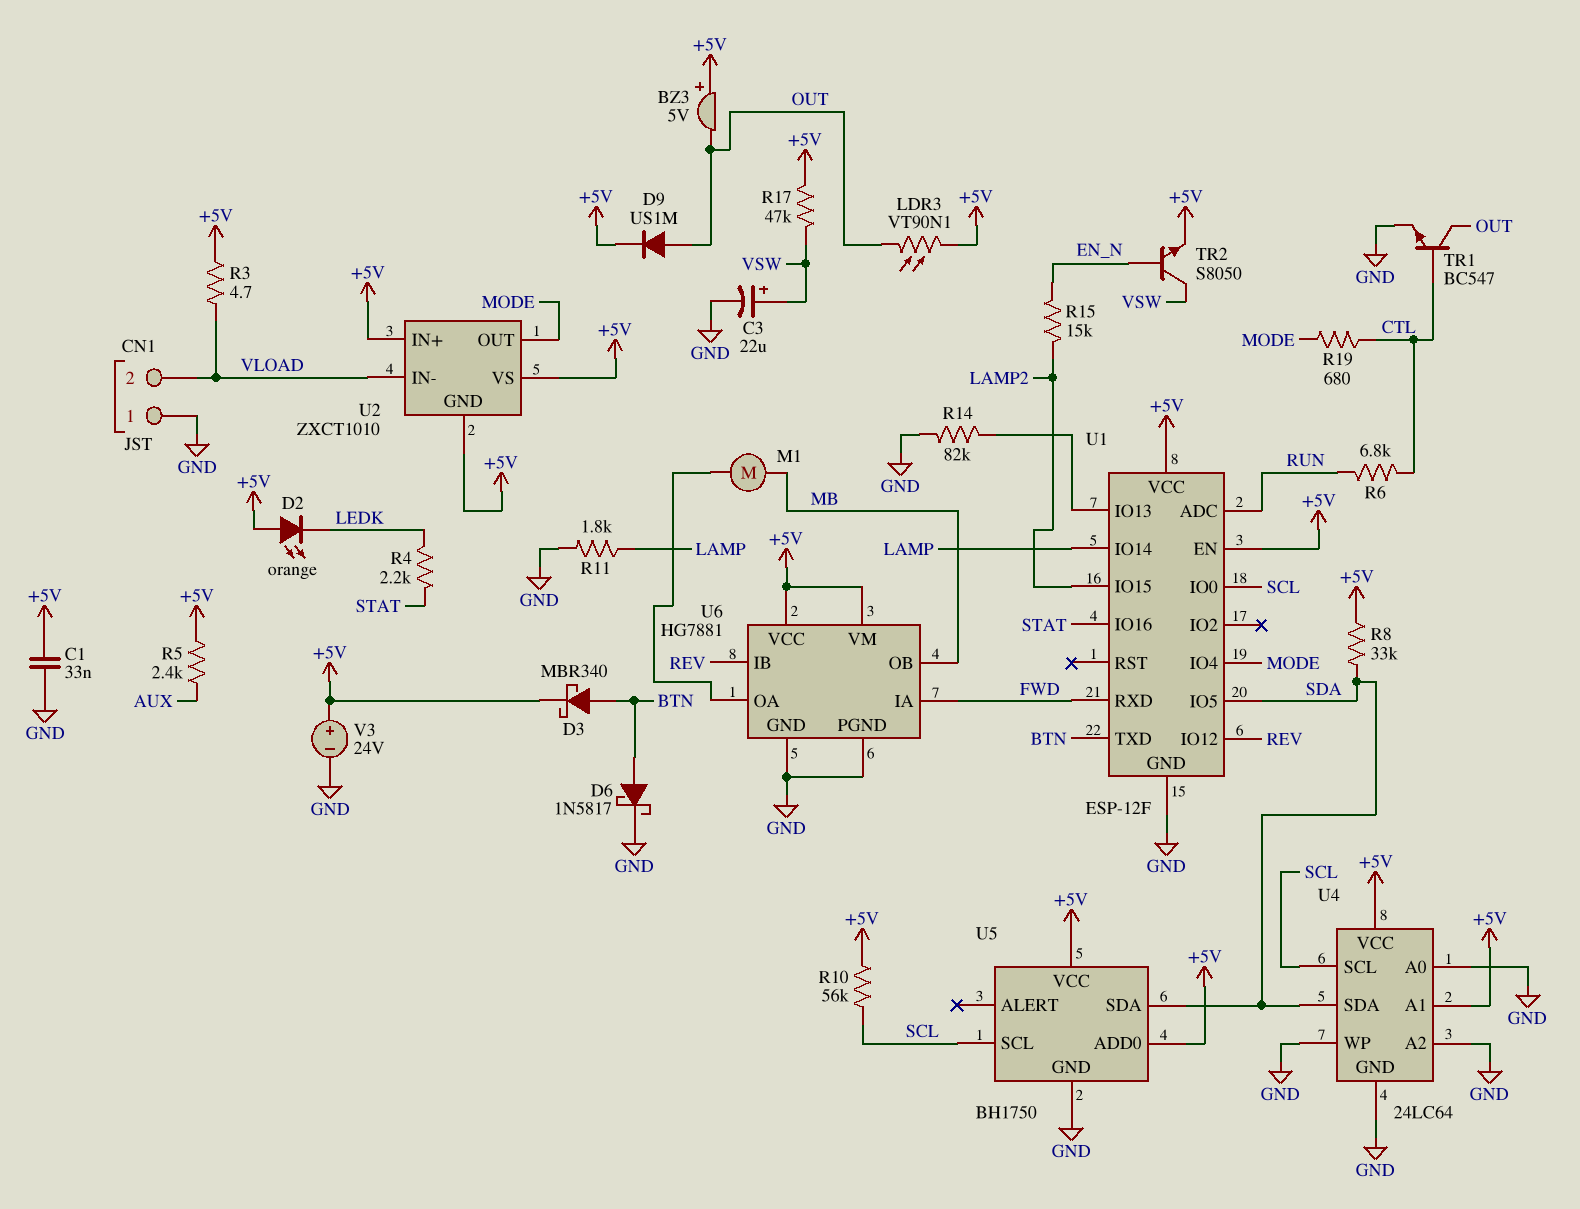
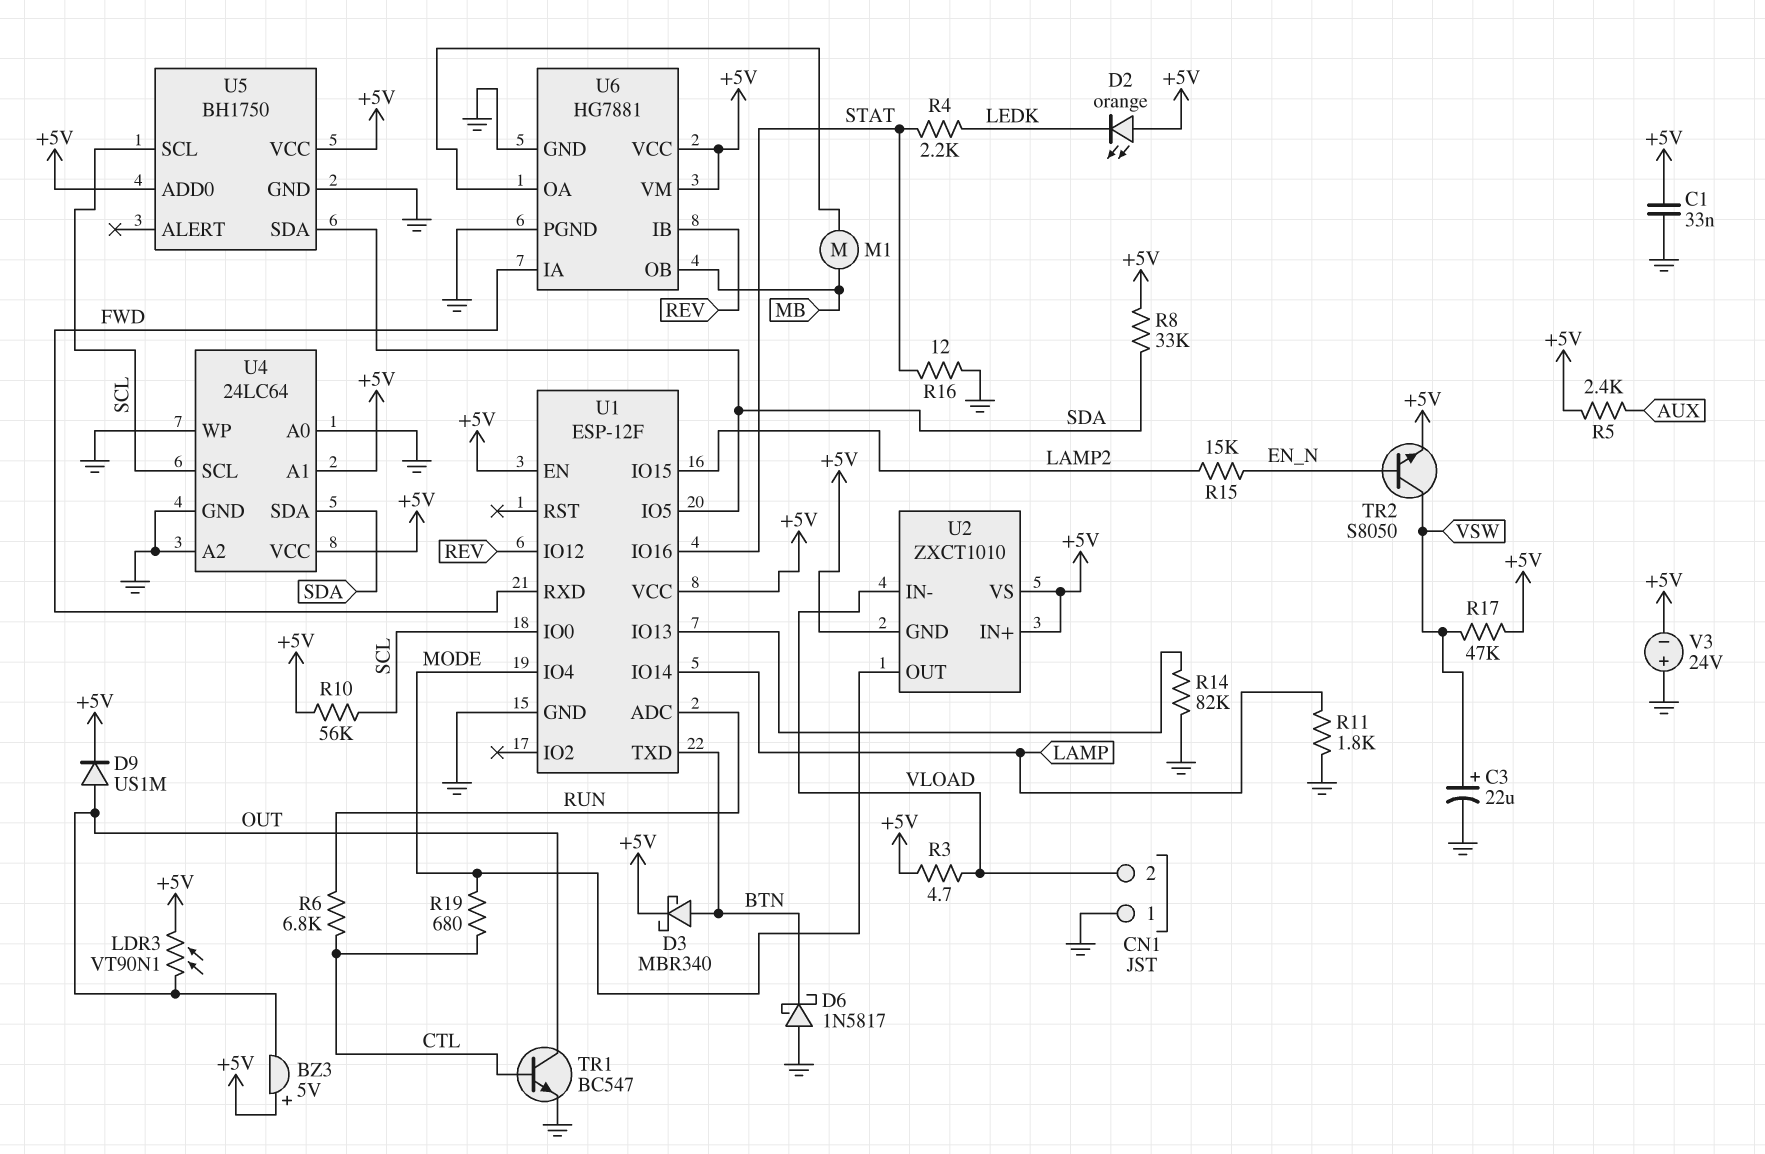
D6: schottky 1N5817 (A BTN, K GND) -> schottky 1N5817 (A GND, K BTN)
R16: none -> 12 (GND, STAT)
V3: 24V (plus +5V, minus GND) -> 24V (plus GND, minus +5V)

